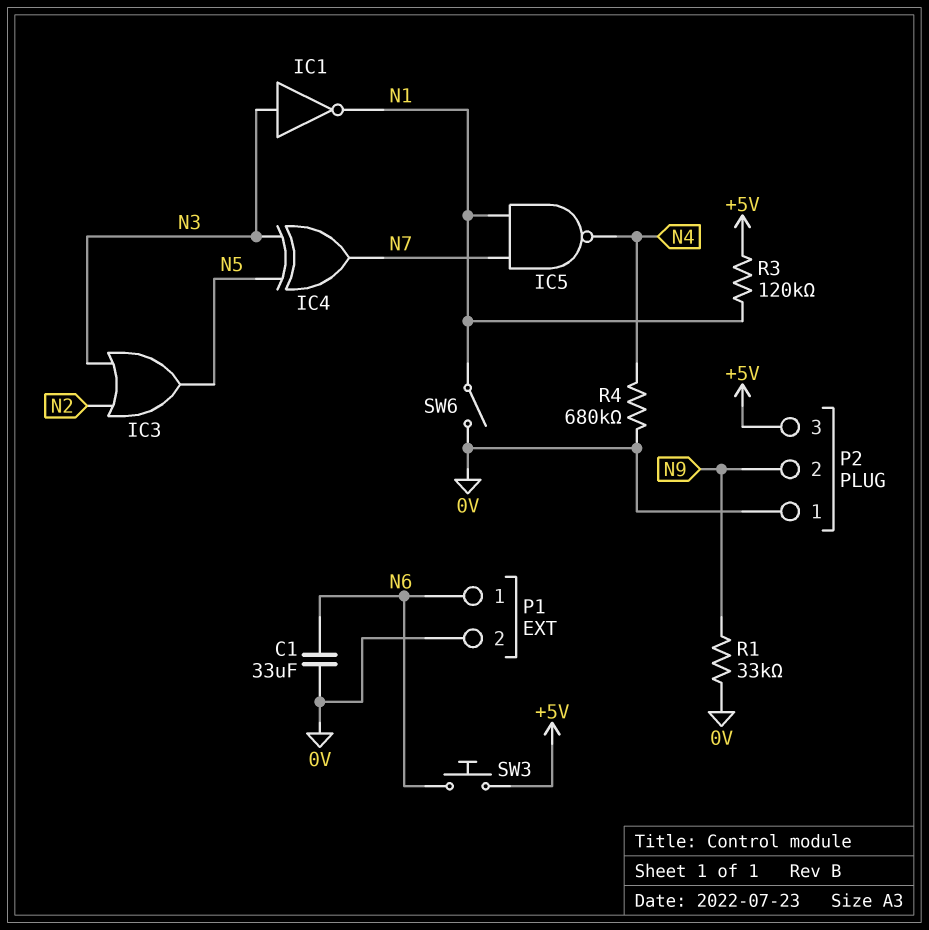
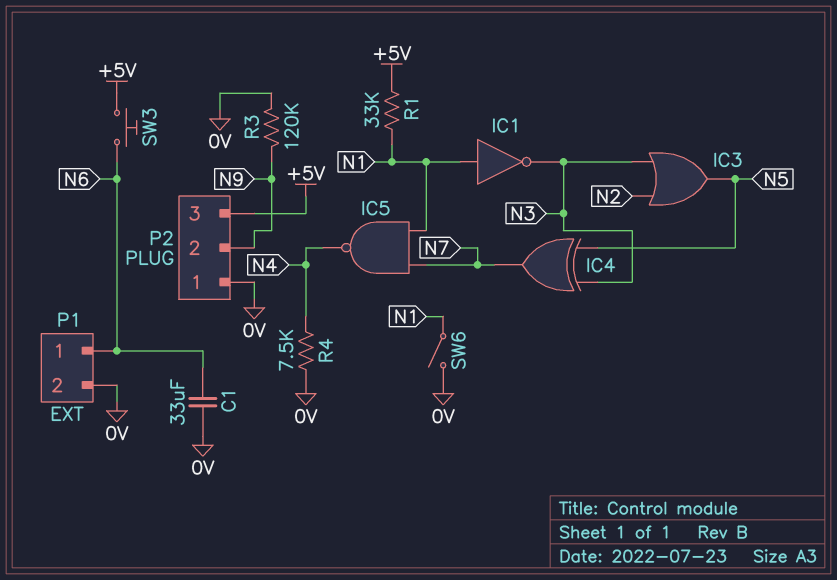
IC1: NOT (in N3, out N1) -> NOT (in N1, out N3)
R1: 33k (0V, N9) -> 33k (+5V, N1)
R3: 120k (+5V, N1) -> 120k (0V, N9)
R4: 680k (0V, N4) -> 7.5k (0V, N4)

